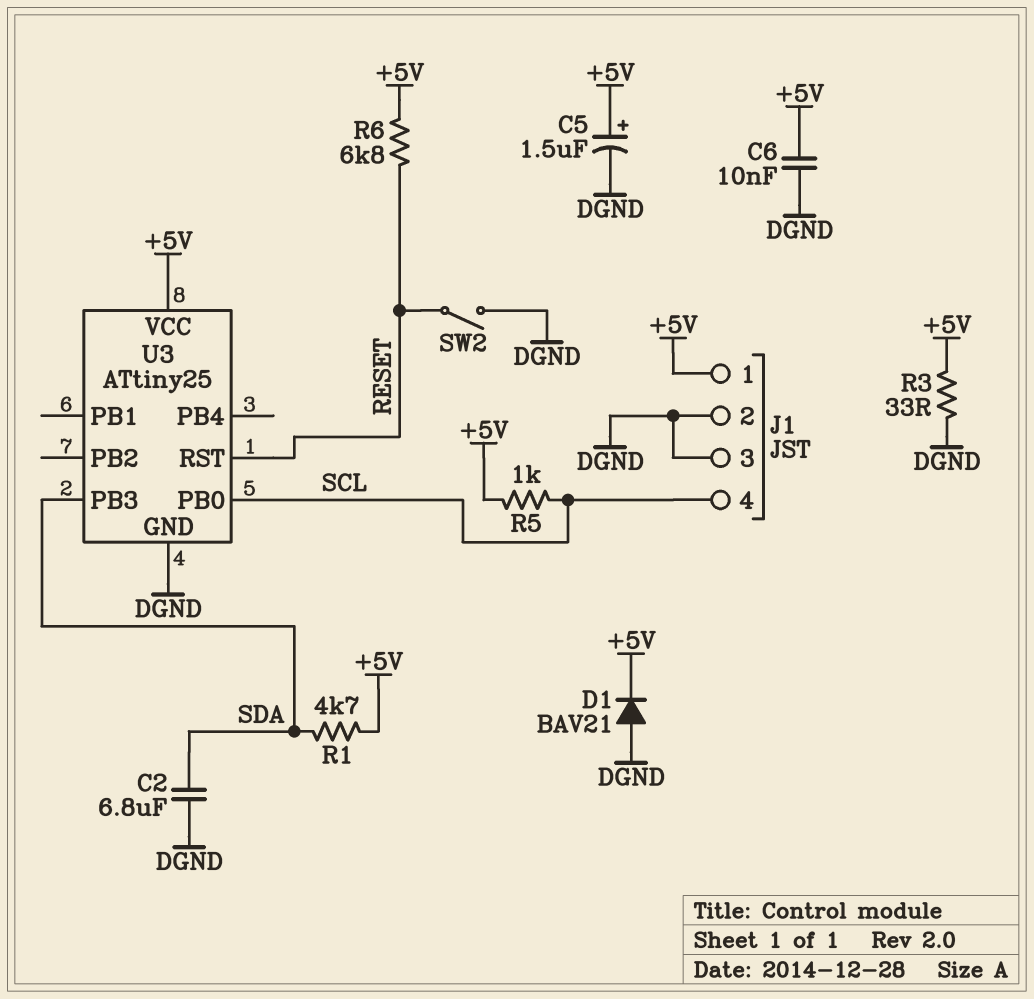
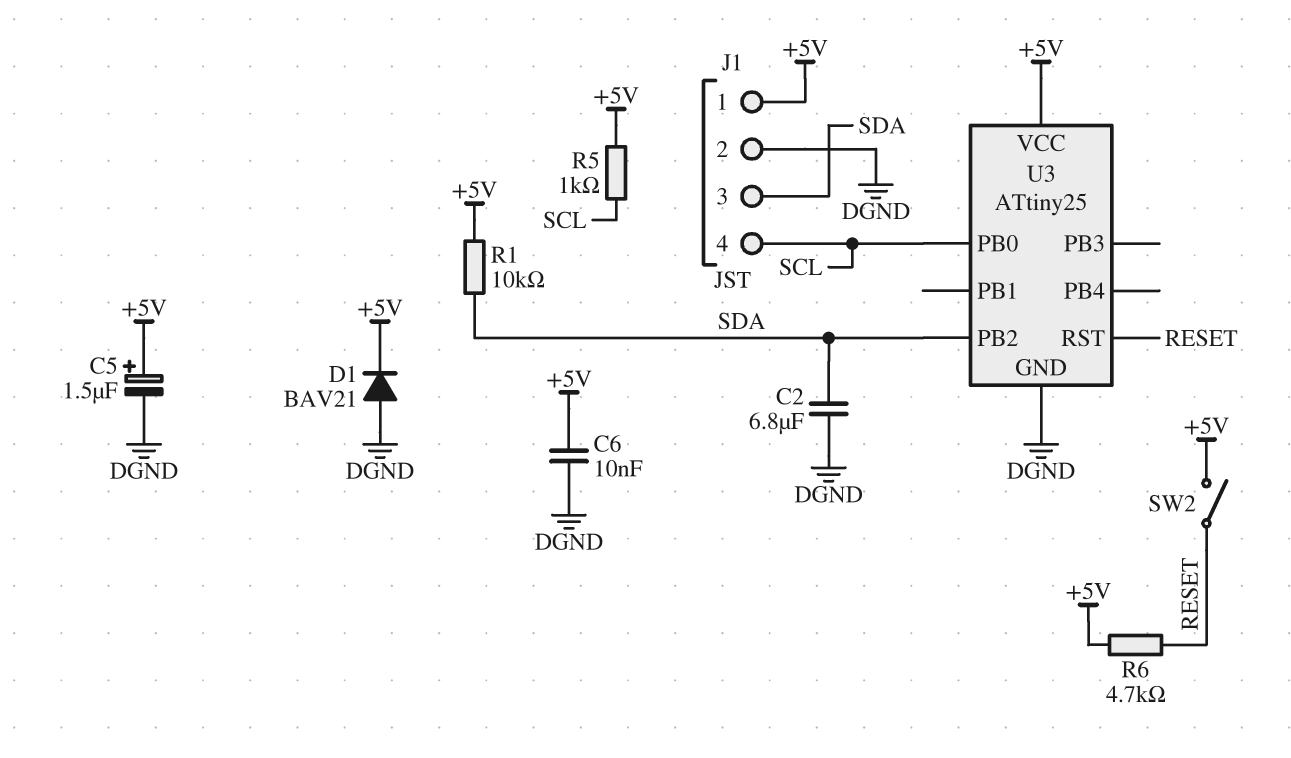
J1 pin 3: DGND -> SDA
R1: 4.7k (+5V, SDA) -> 10k (+5V, SDA)
R3: 33 (+5V, DGND) -> none
R6: 6.8k (+5V, RESET) -> 4.7k (+5V, RESET)
SW2: switch (DGND, RESET) -> switch (+5V, RESET)
U3 pin PB2: none -> SDA
U3 pin PB3: SDA -> none

